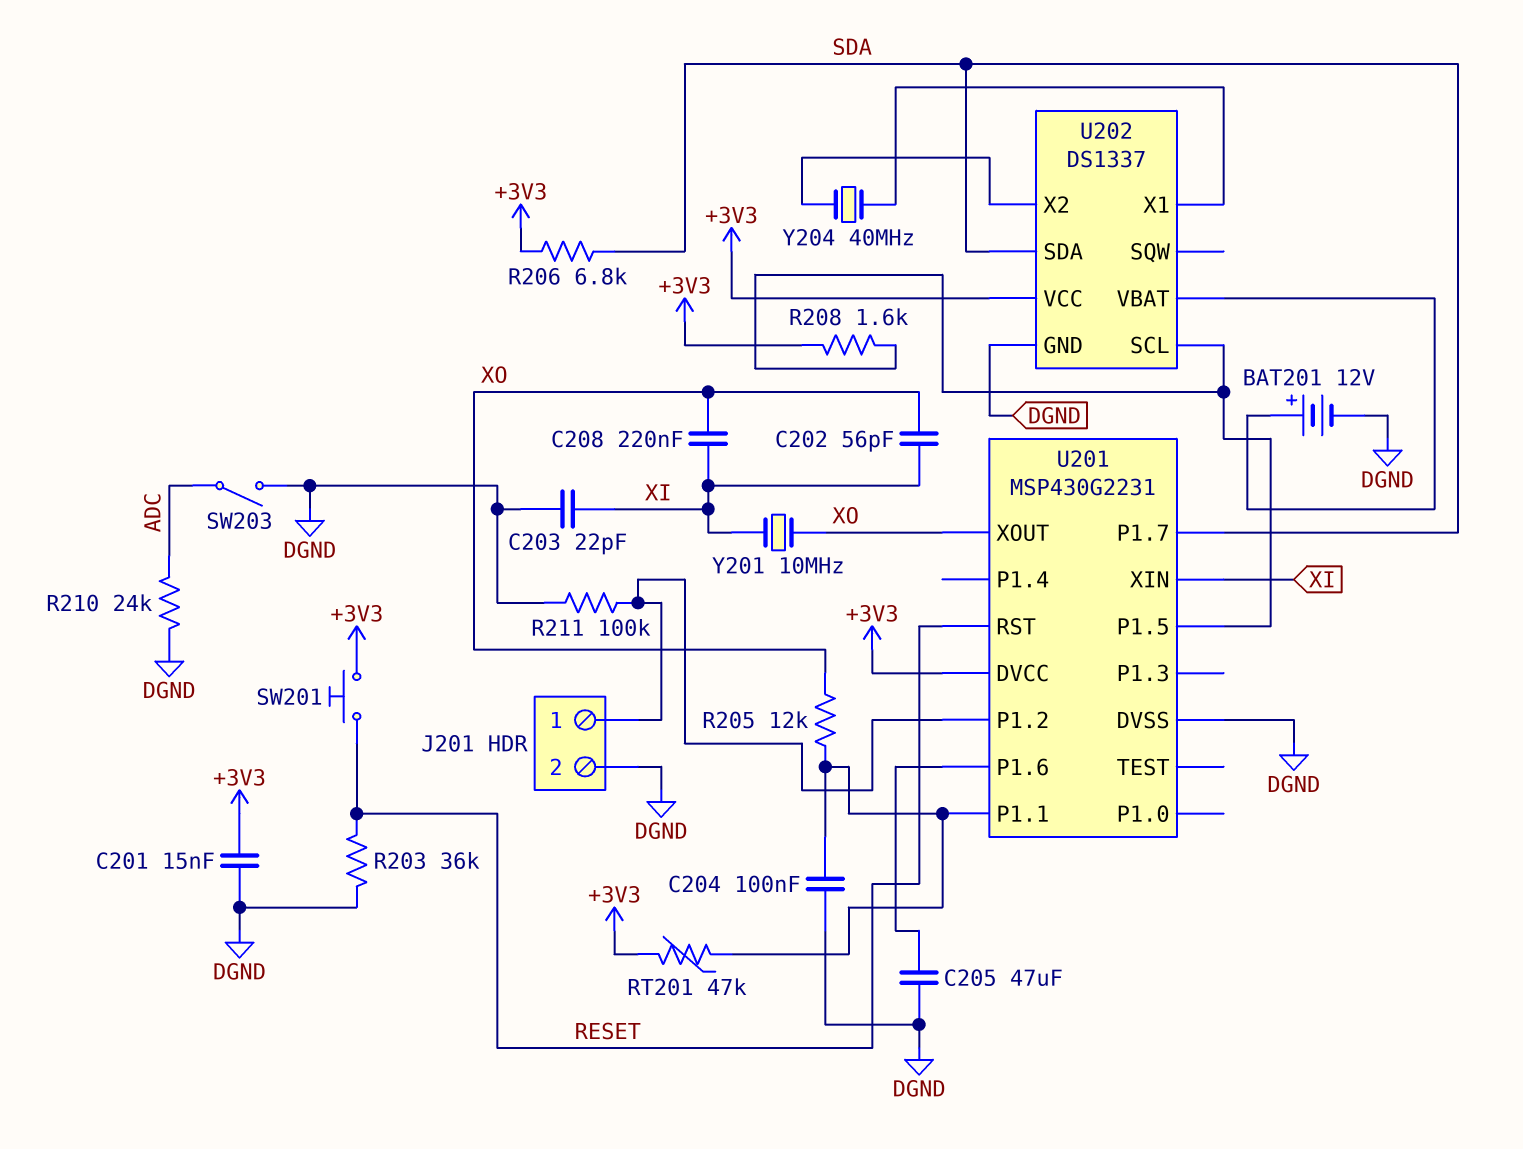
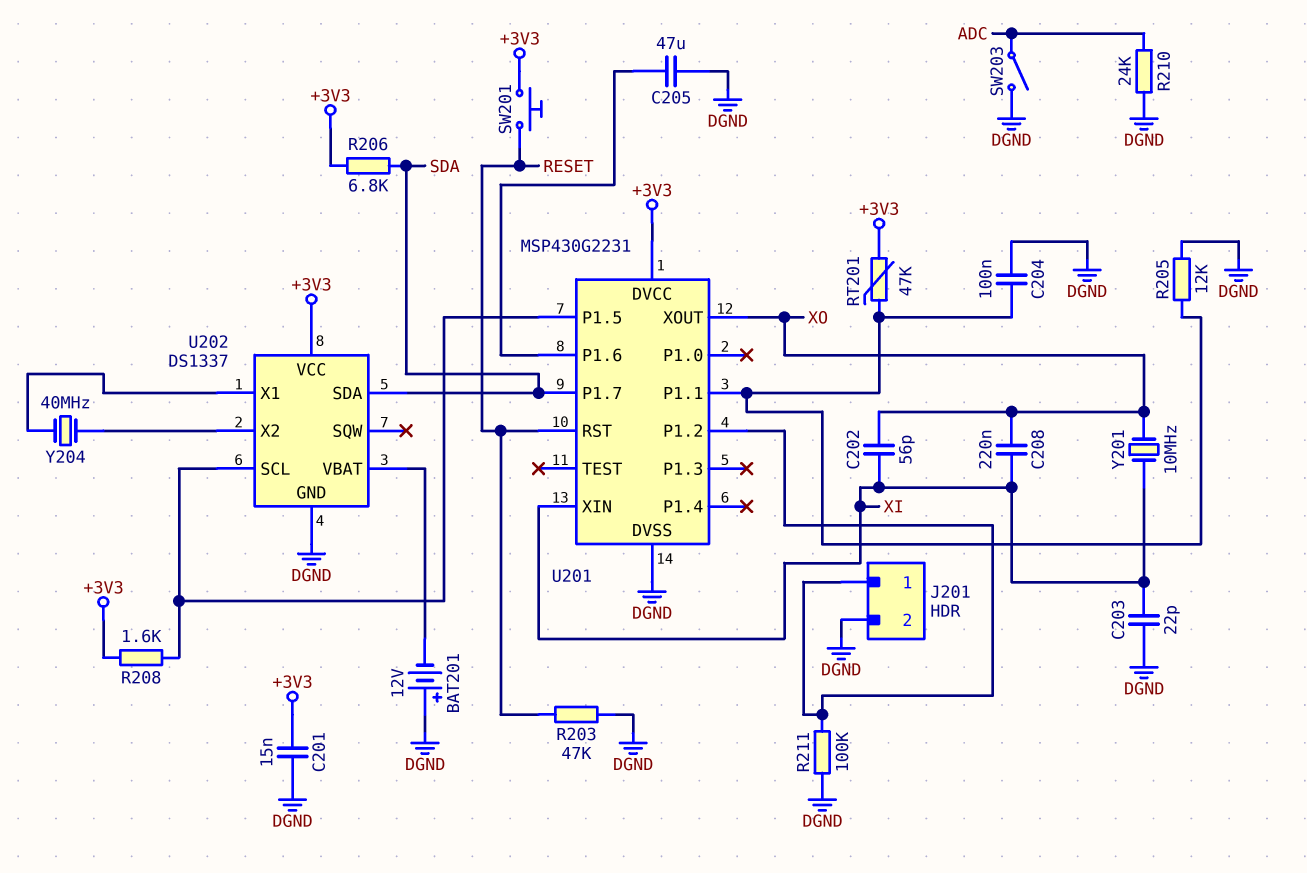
BAT201: 12V (plus U202/VBAT, minus DGND) -> 12V (plus DGND, minus U202/VBAT)
R203: 36k (DGND, RESET) -> 47k (DGND, RESET)
R205: 12k (U201/P1.1, XO) -> 12k (DGND, U201/P1.1)

